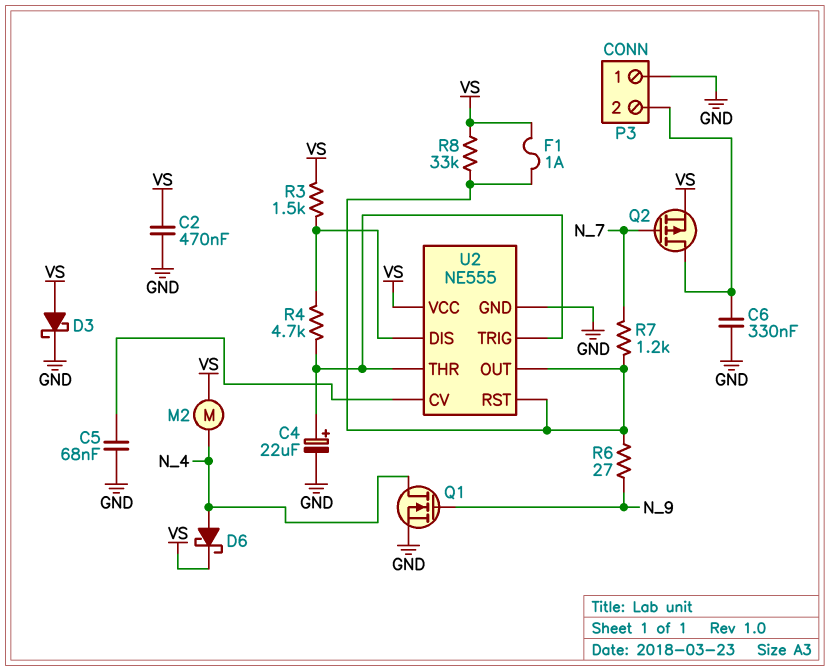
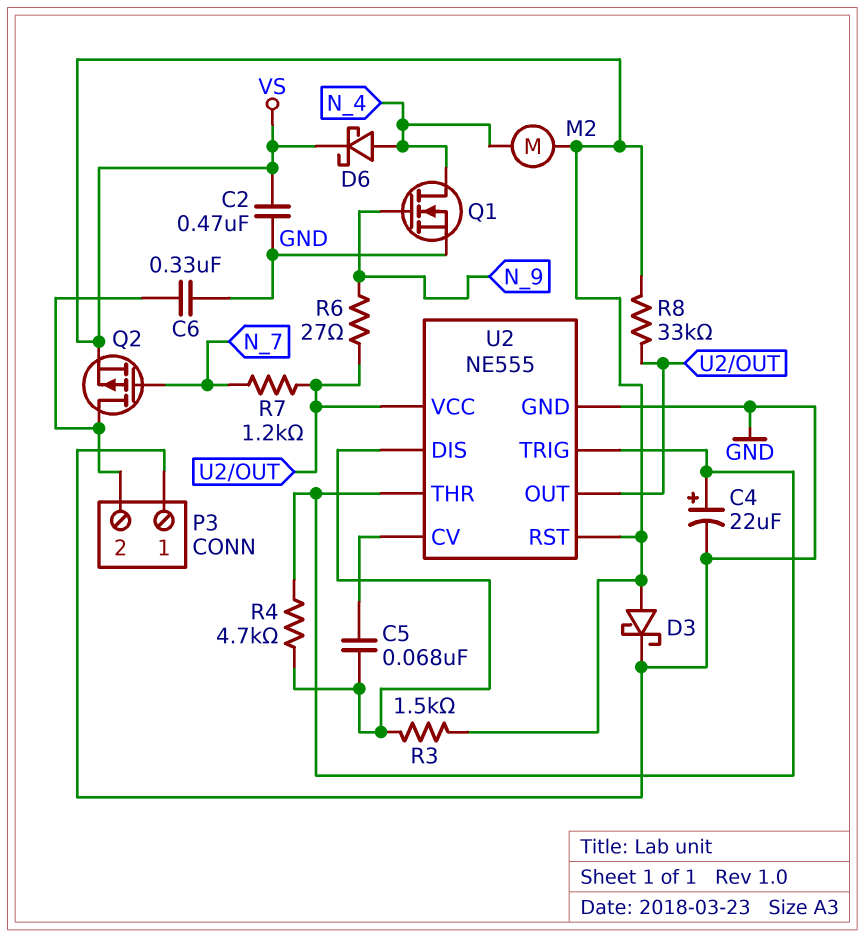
C5: 68nF (GND, U2/CV) -> 68nF (U2/CV, U2/DIS)
F1: 1A (U2/OUT, VS) -> none
U2 pin RST: U2/OUT -> VS
U2 pin VCC: VS -> U2/OUT

